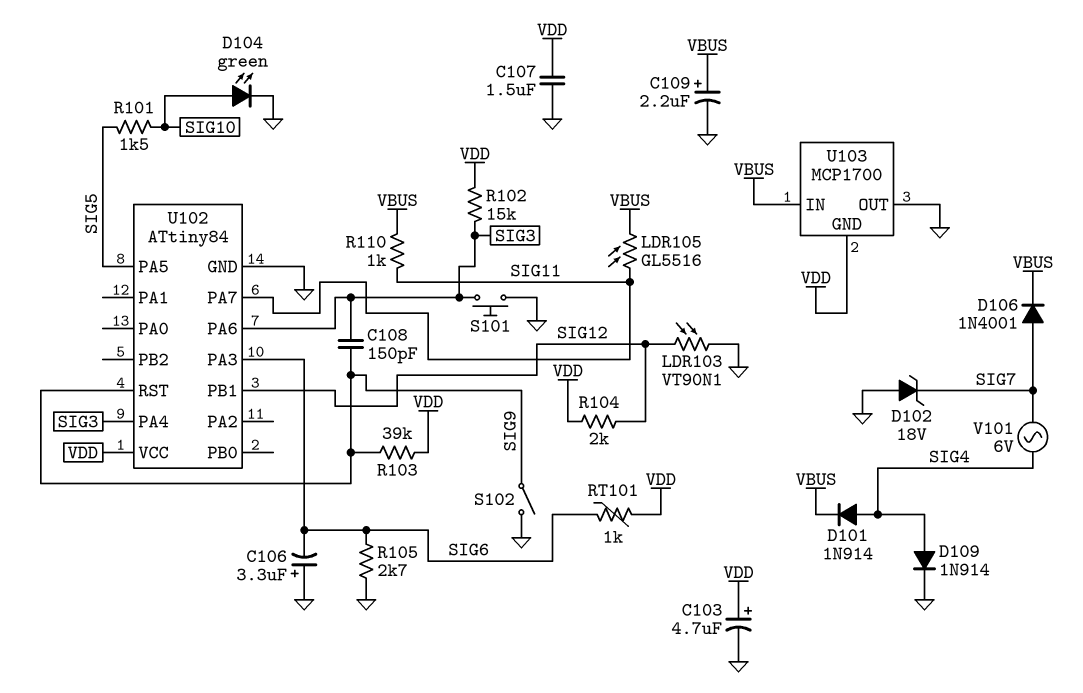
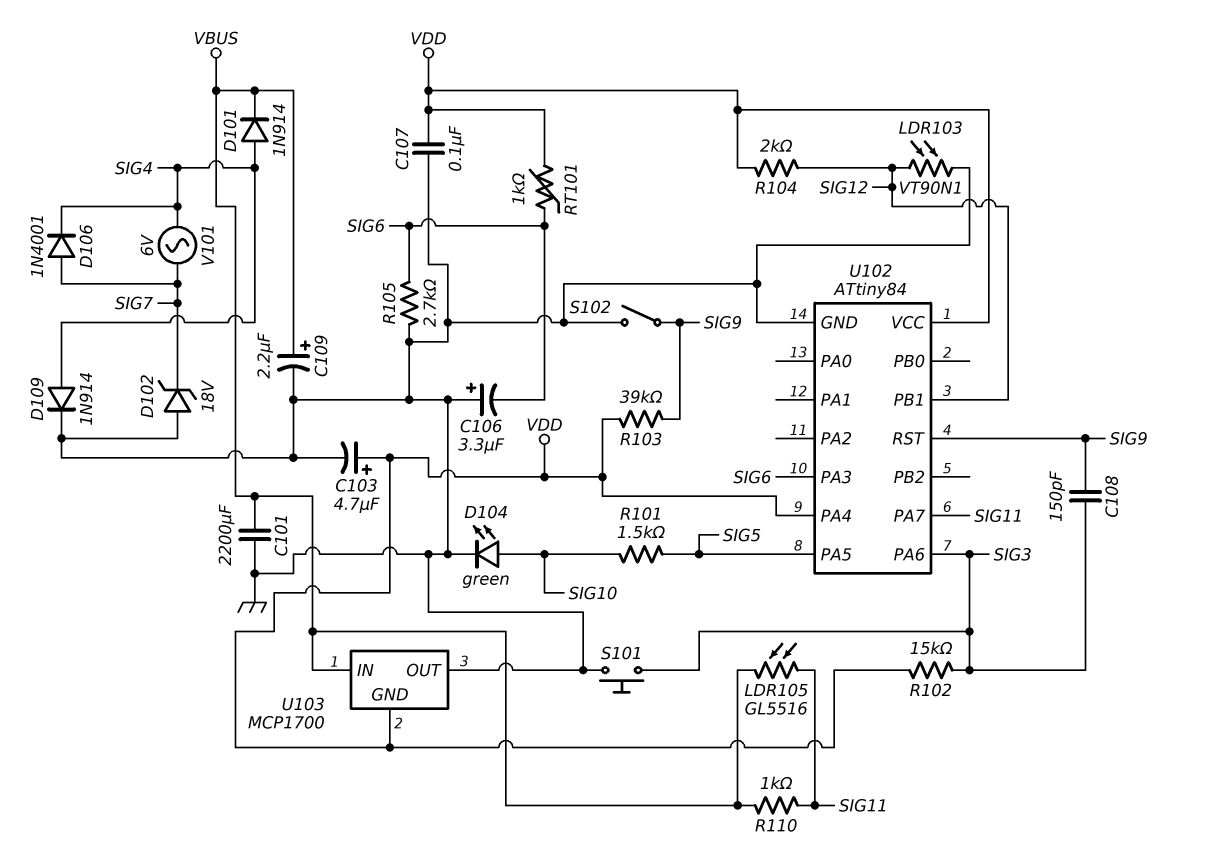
C101: none -> 2200uF (GND, VBUS)
C107: 1.5uF (GND, VDD) -> 100nF (GND, VDD)
D106: diode 1N4001 (A SIG7, K VBUS) -> diode 1N4001 (A SIG7, K SIG4)
U102 pin PA4: SIG3 -> VDD

